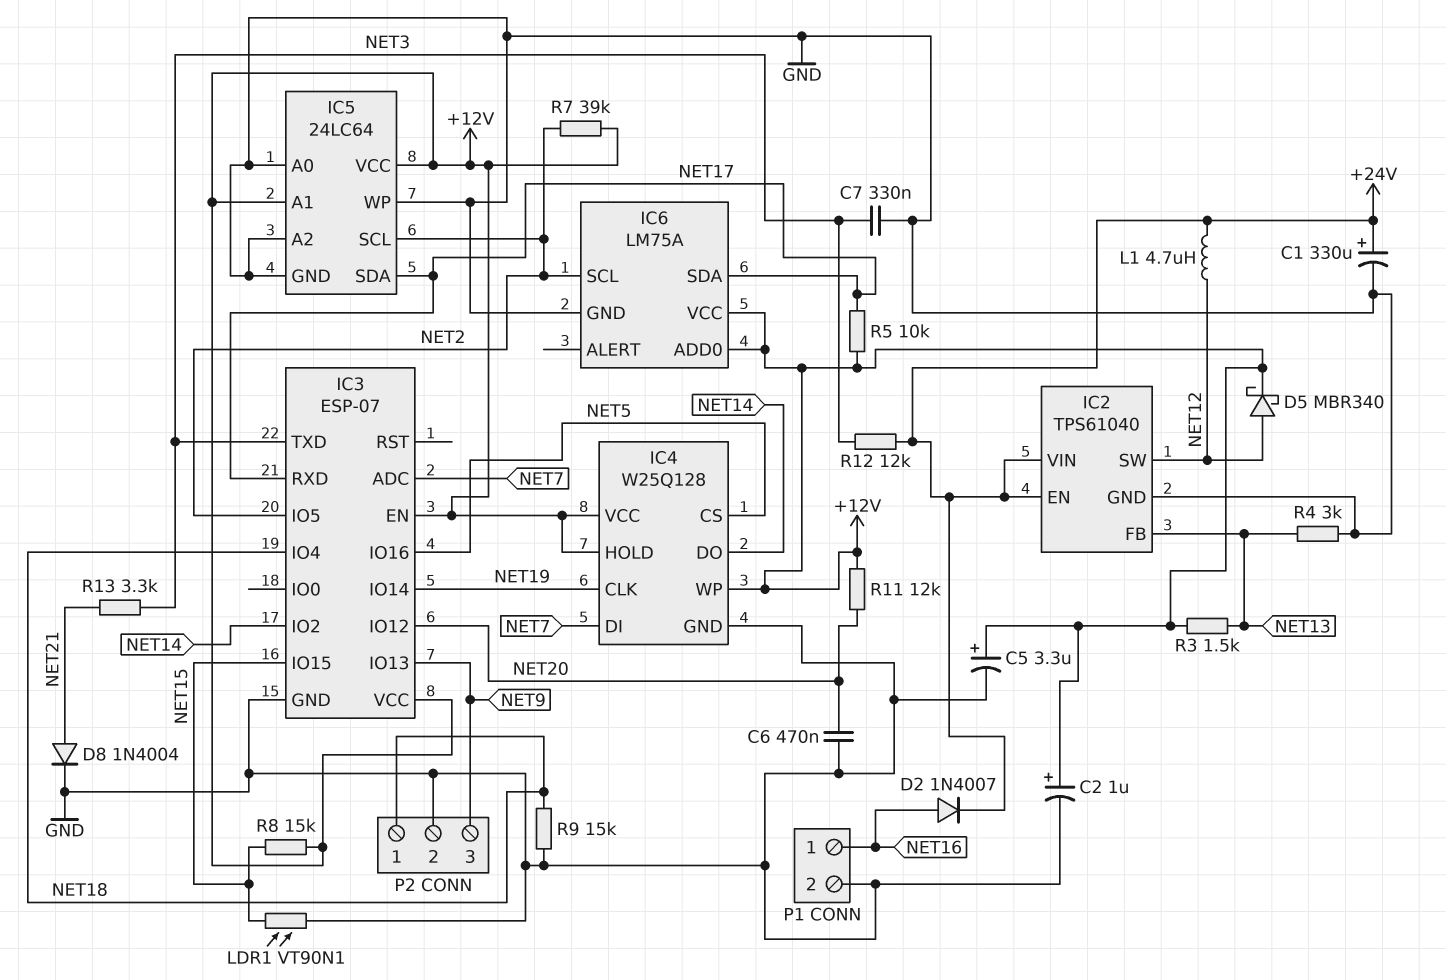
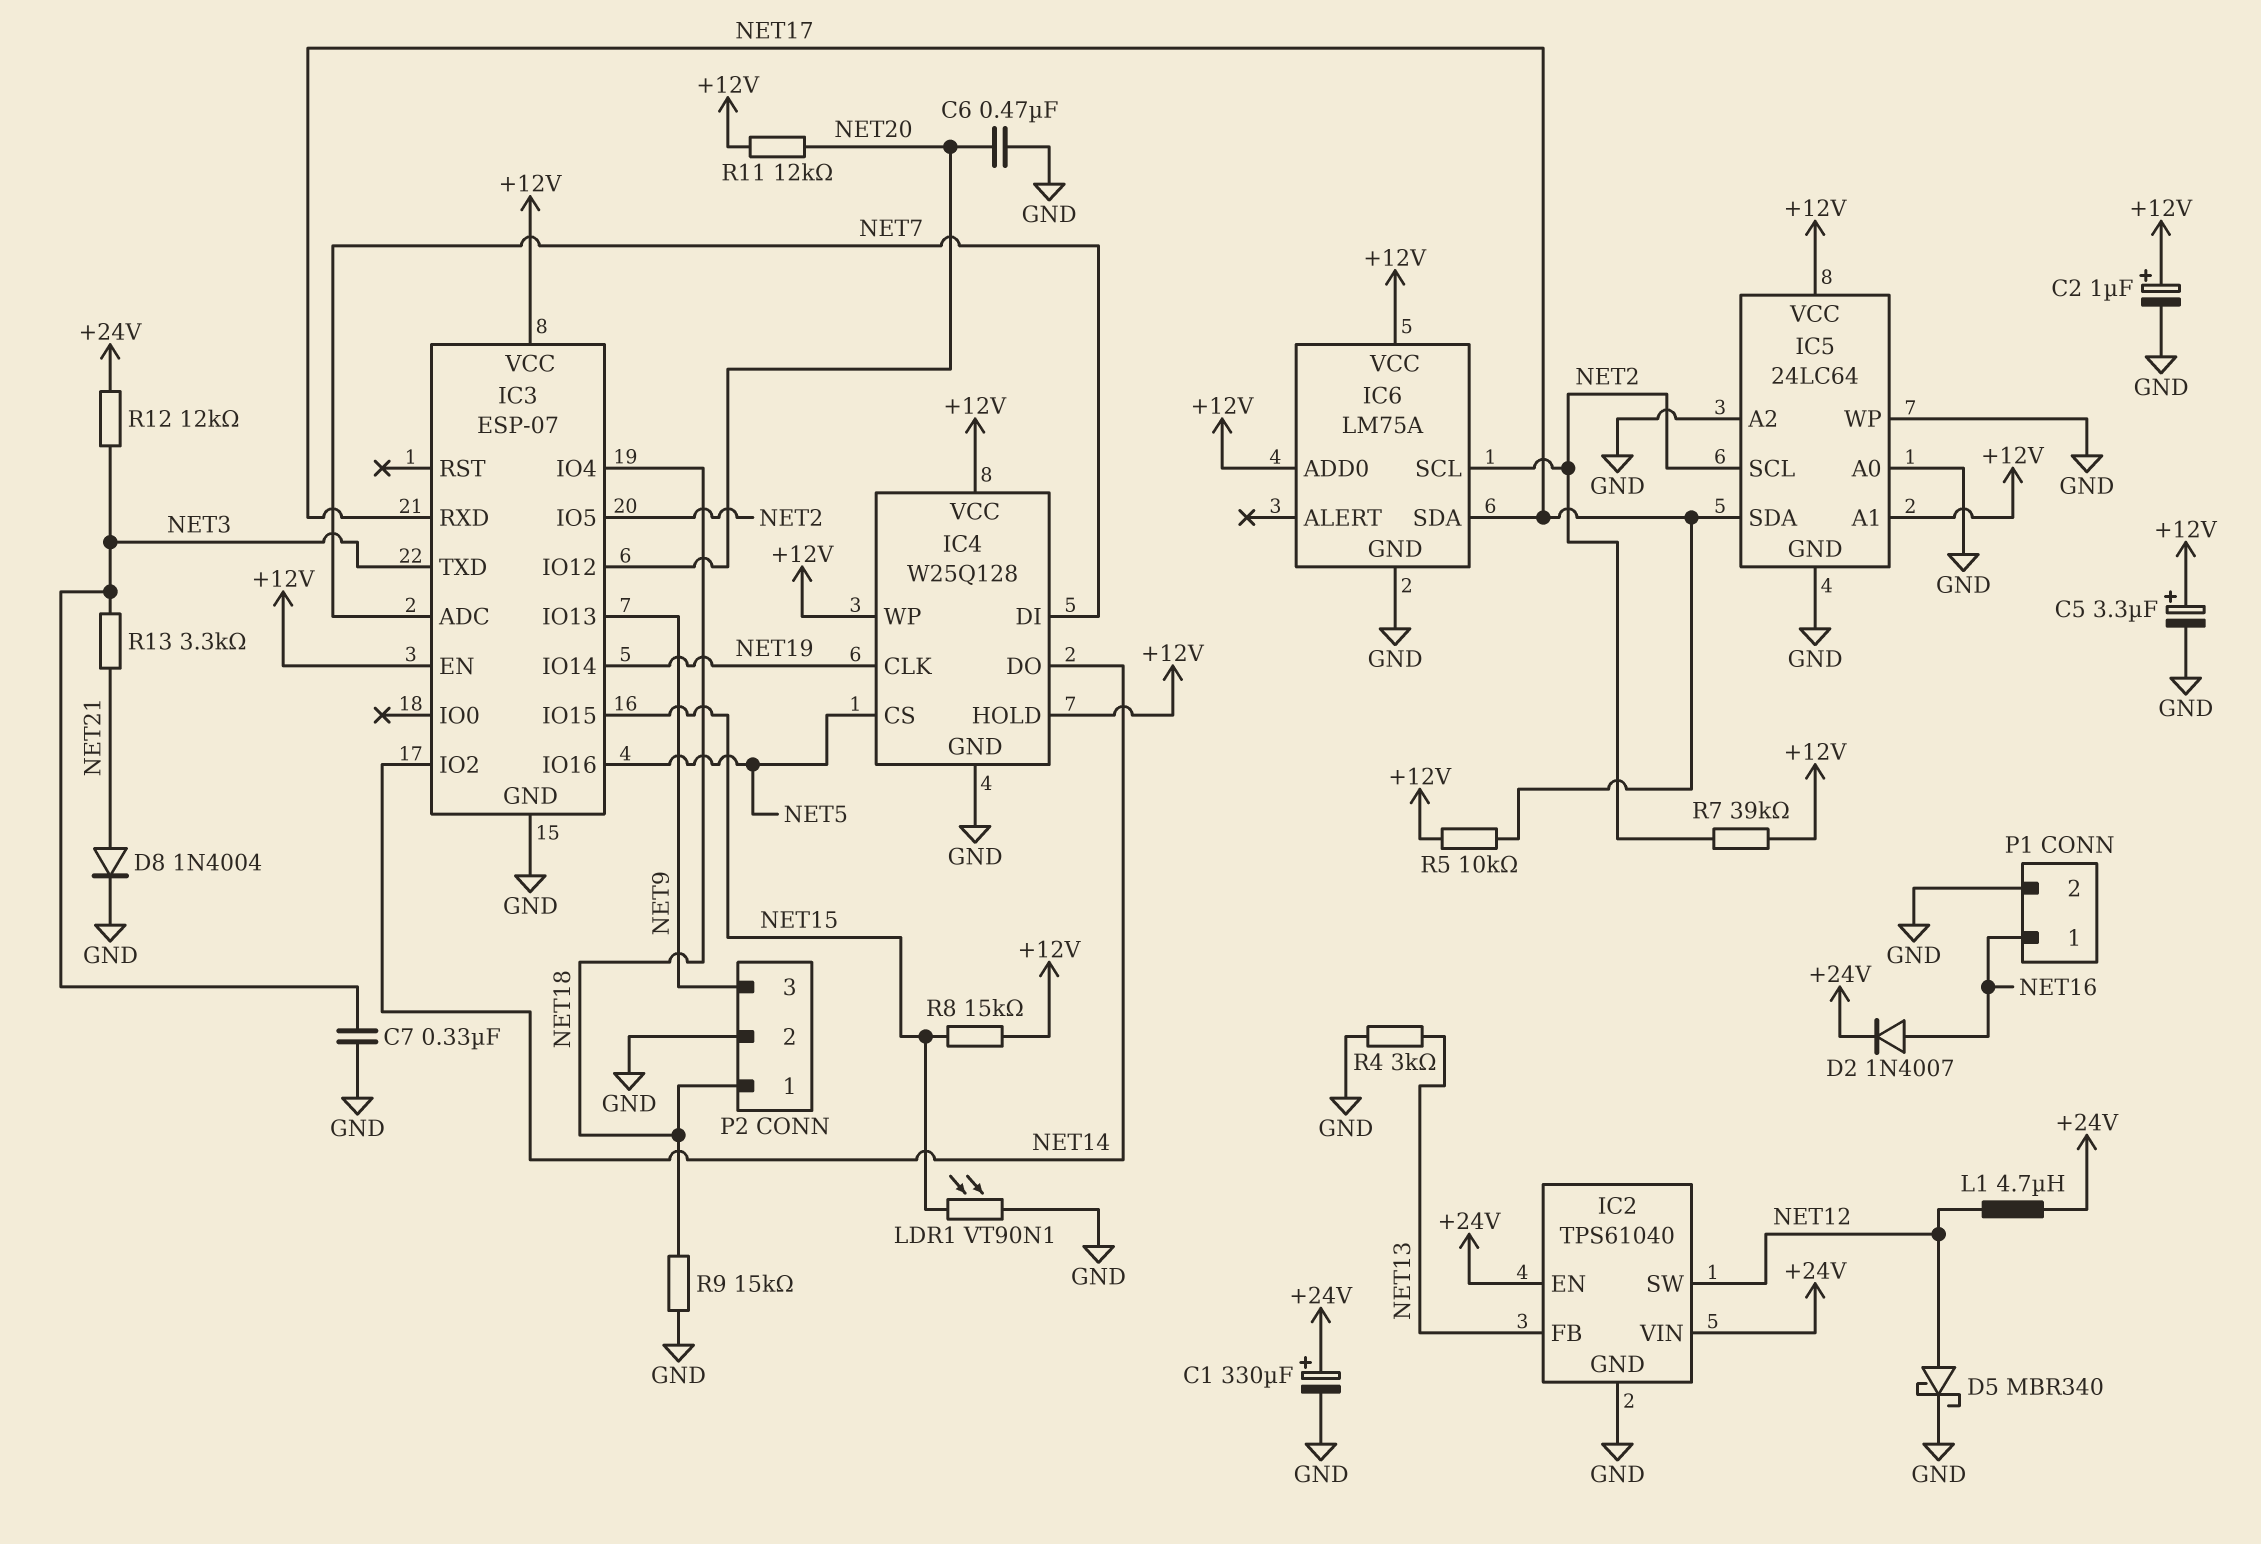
D5: schottky MBR340 (A NET12, K +12V) -> schottky MBR340 (A NET12, K GND)
R3: 1.5k (+12V, NET13) -> none

